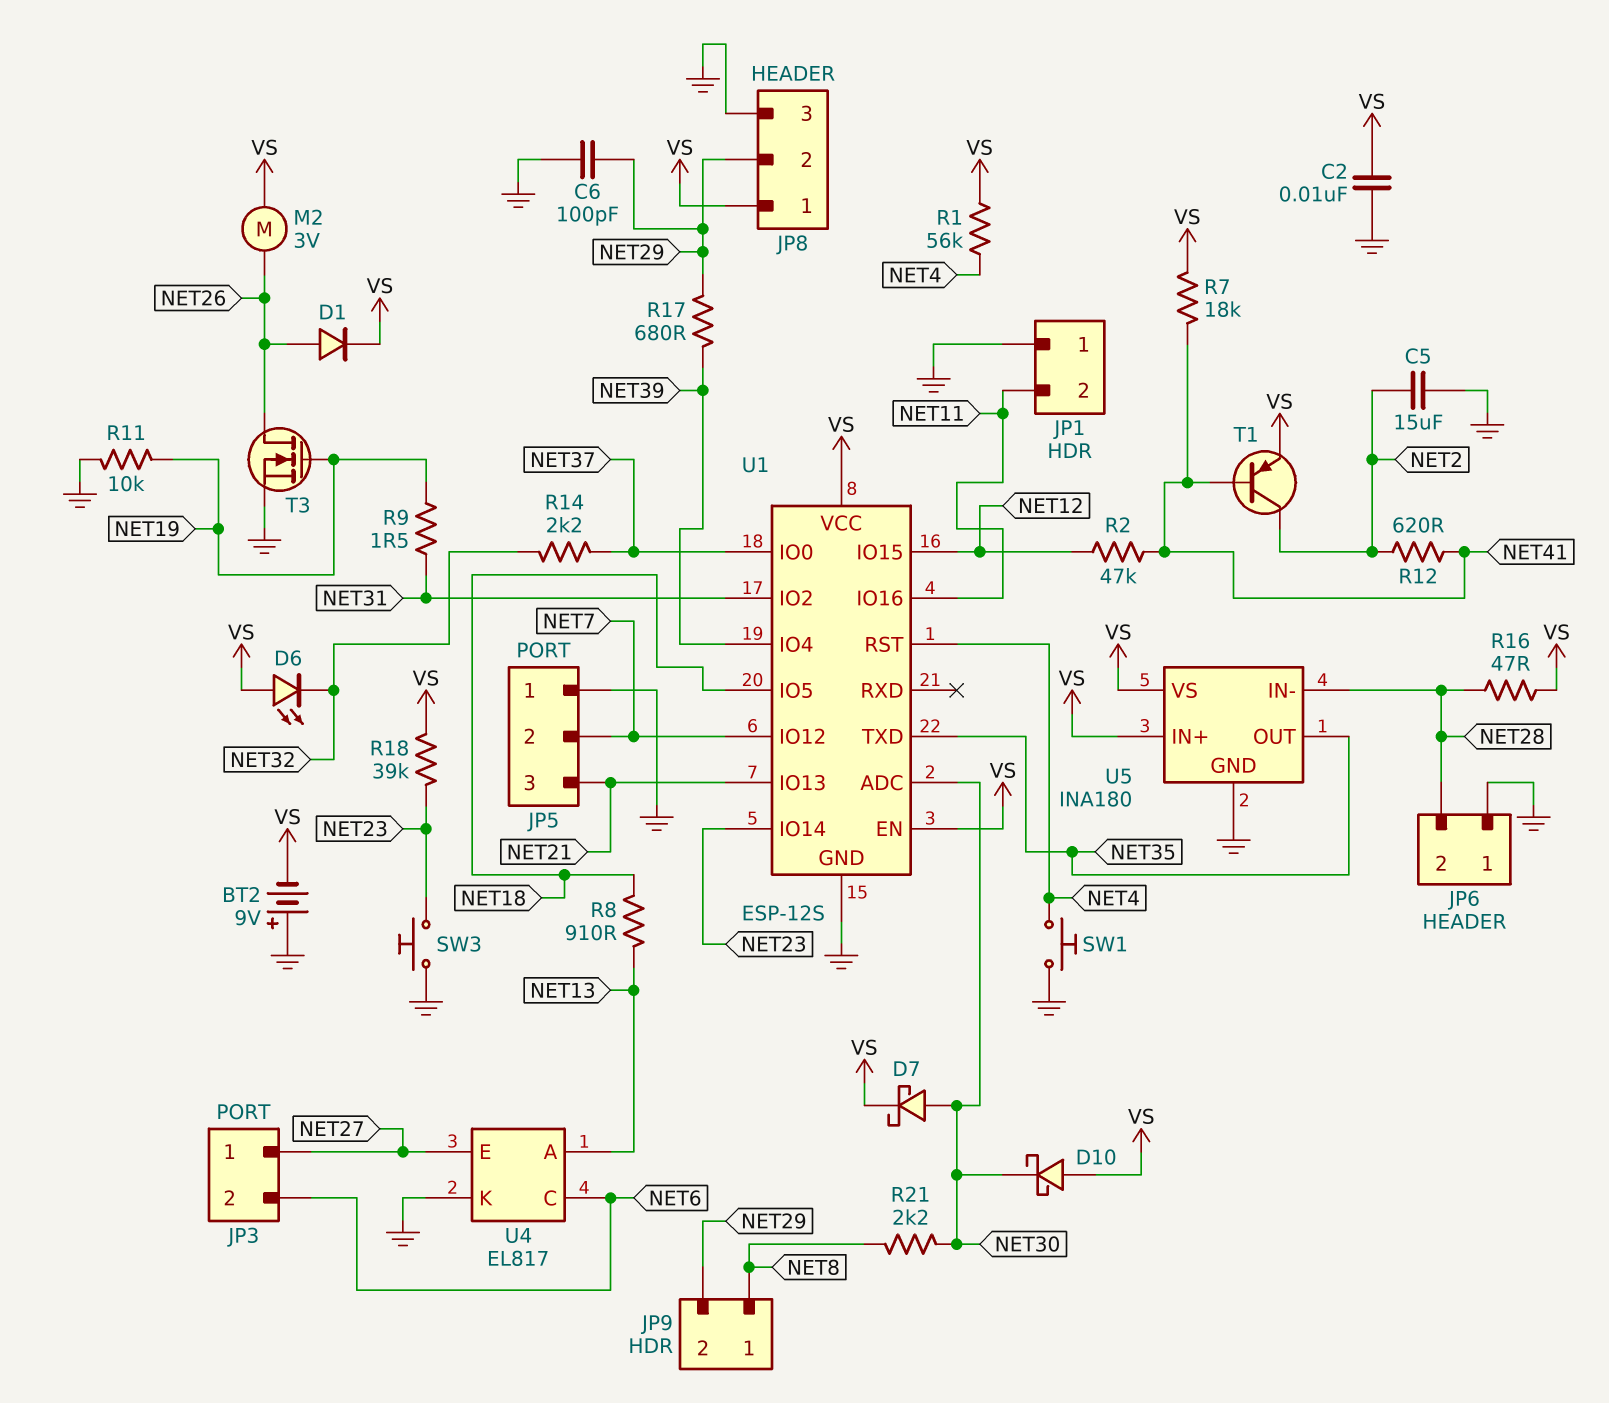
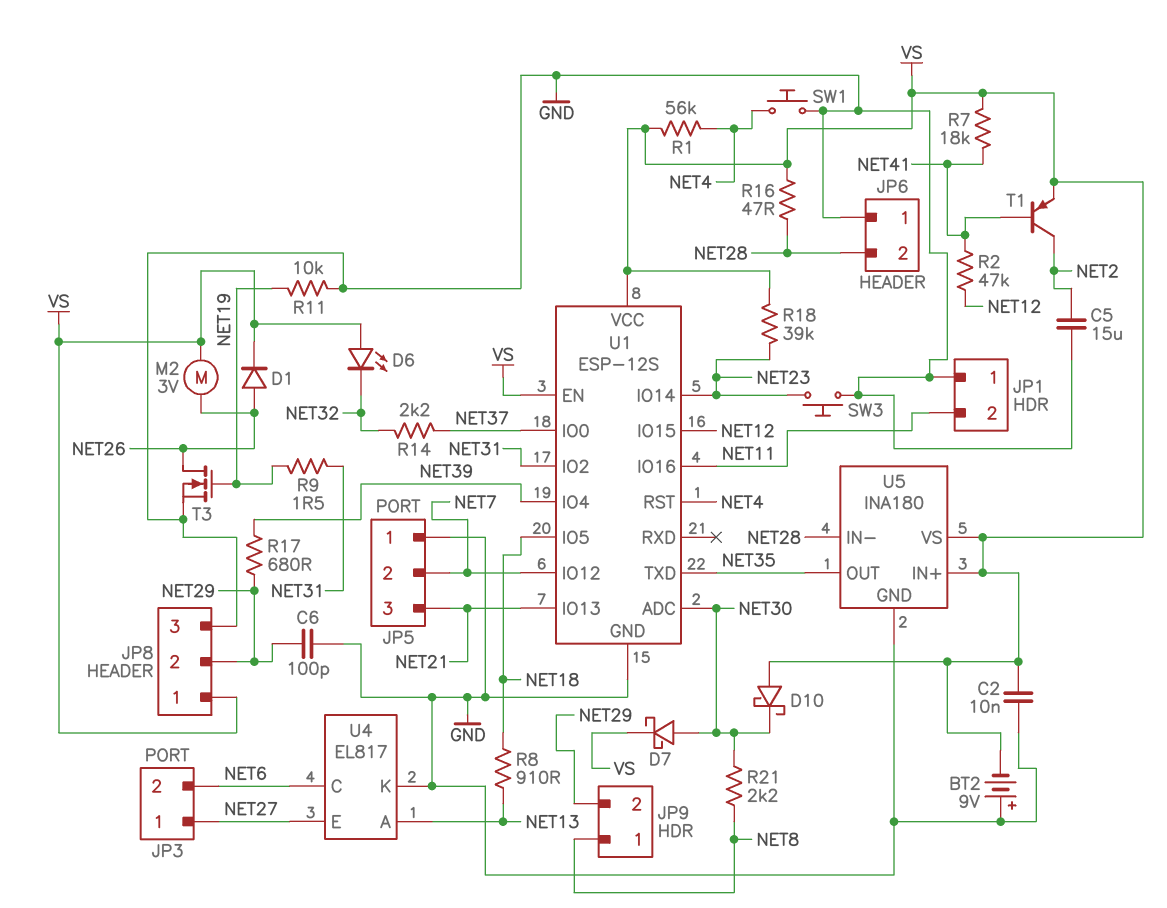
R12: 620 (NET2, NET41) -> none

